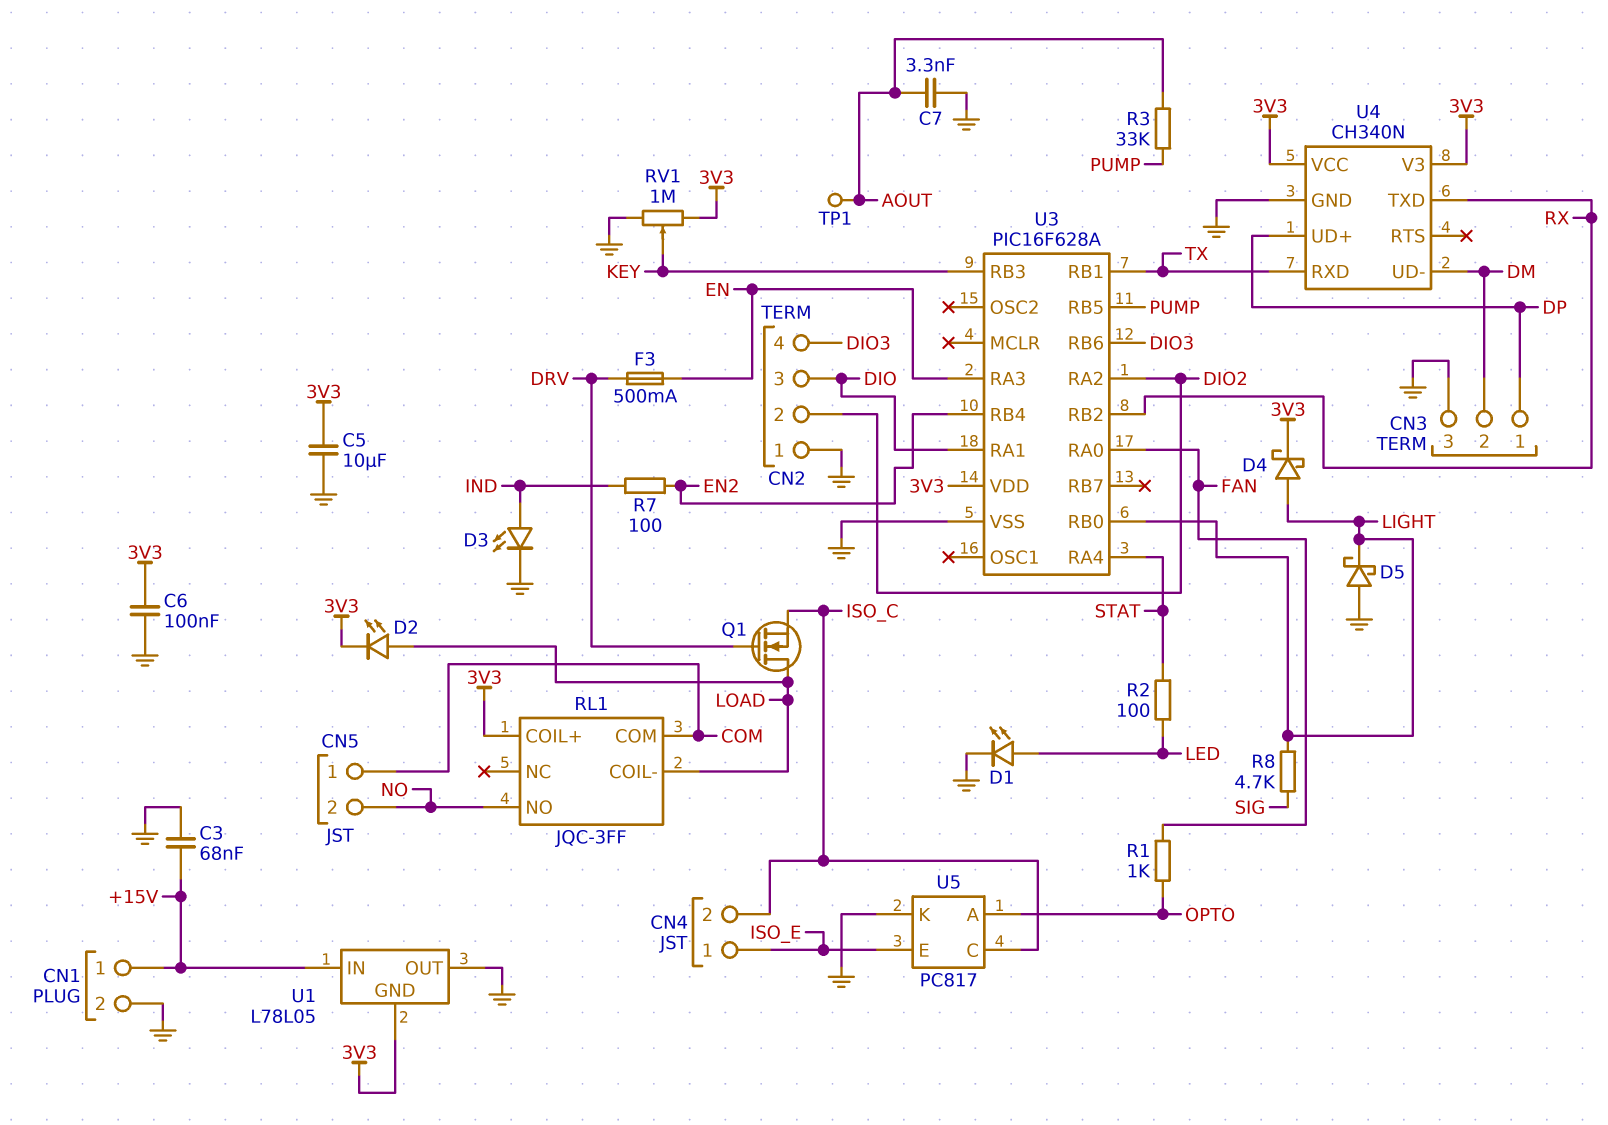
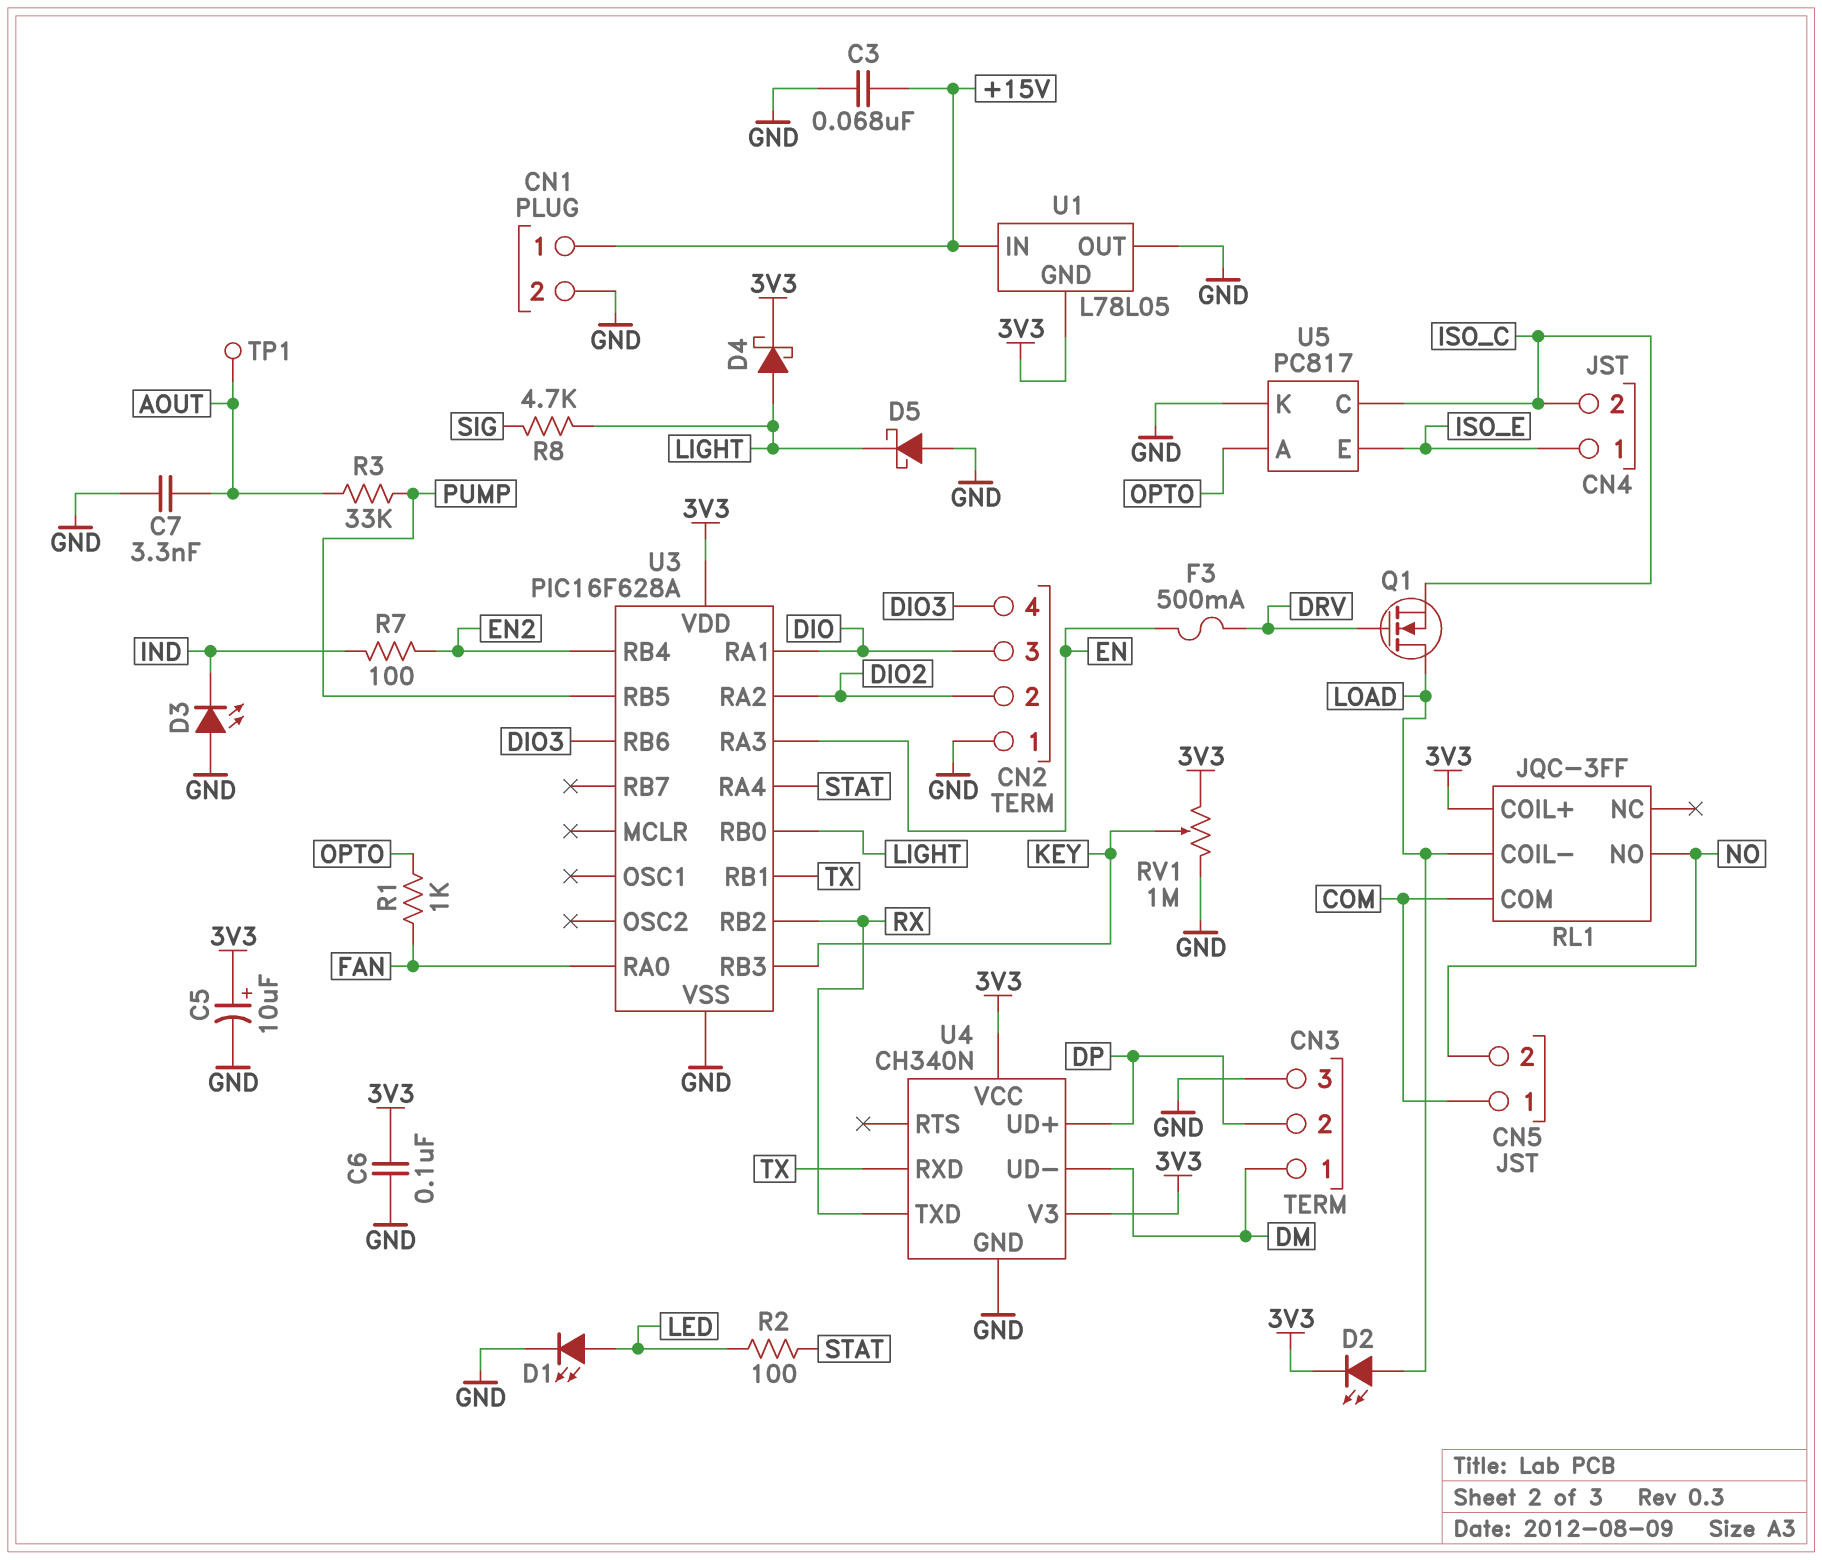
C5: 10uF (3V3, GND) -> 10uF (plus 3V3, minus GND)
CN3 pin 1: DP -> DM
CN3 pin 2: DM -> DP
D3: LED (A IND, K GND) -> LED (A GND, K IND)

